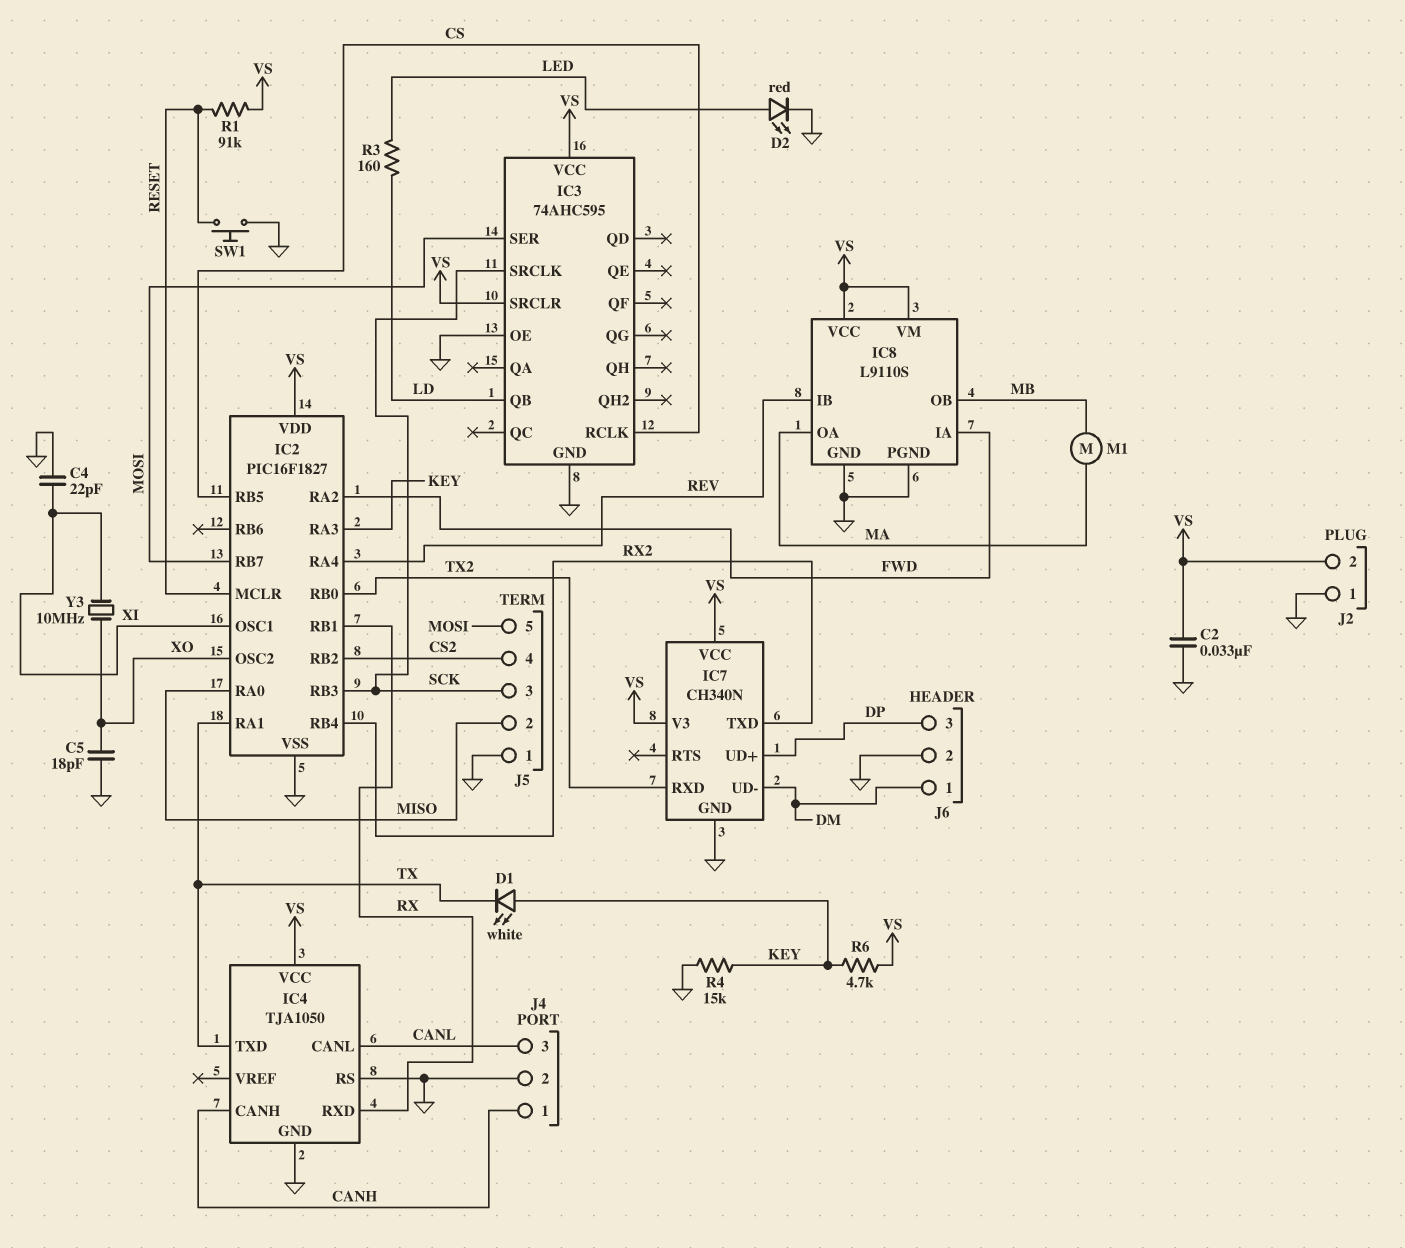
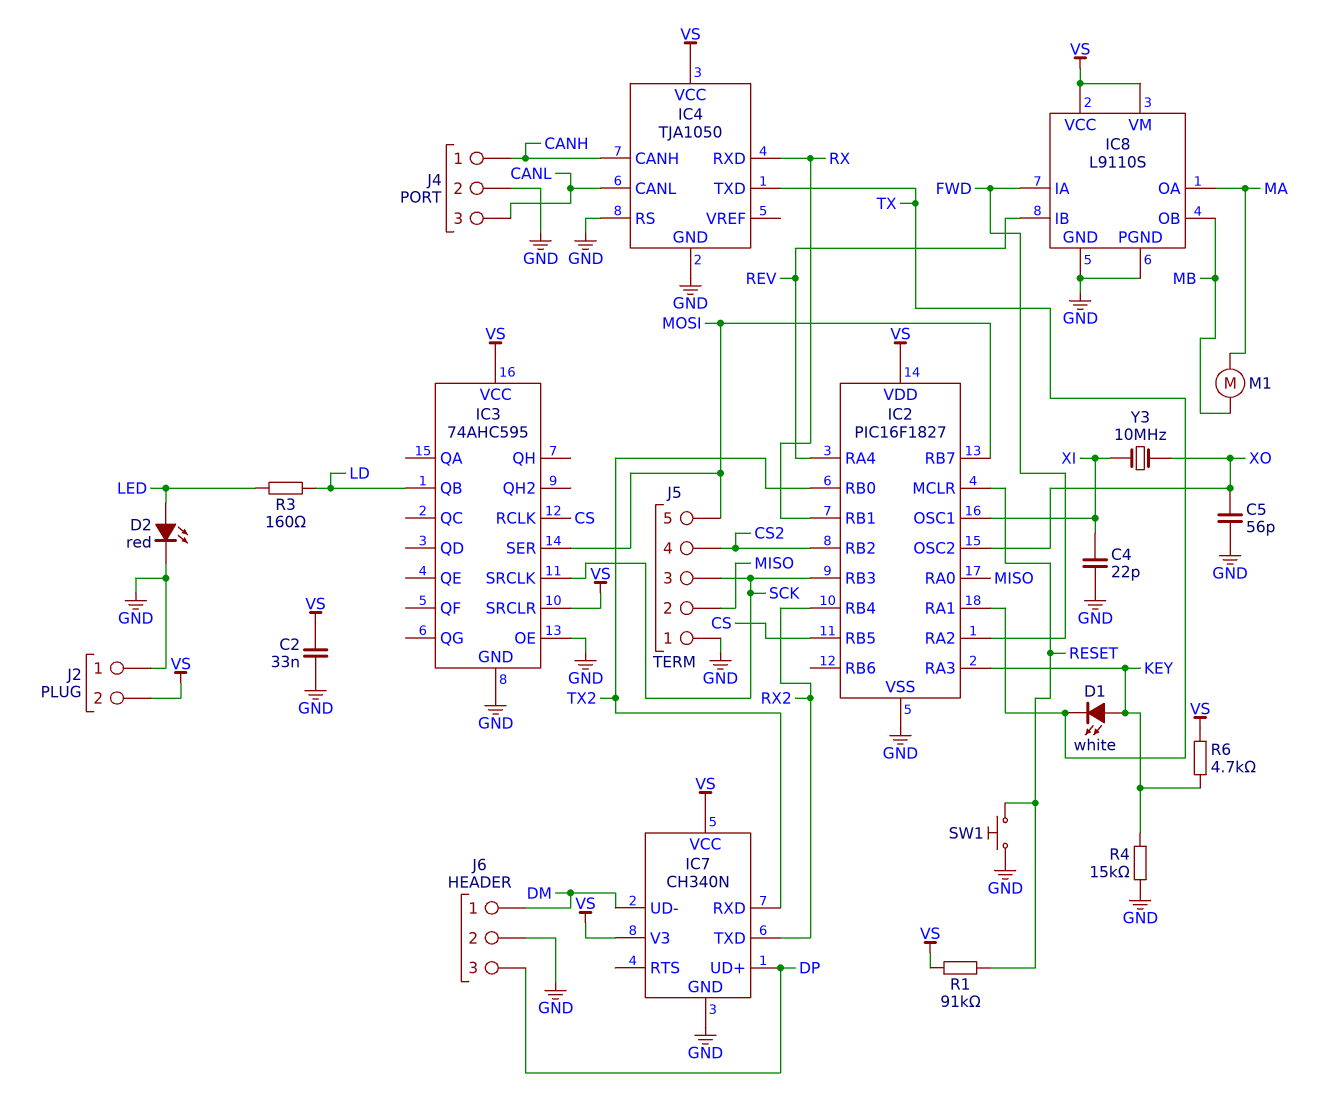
C5: 18pF (GND, XO) -> 56pF (GND, XO)

